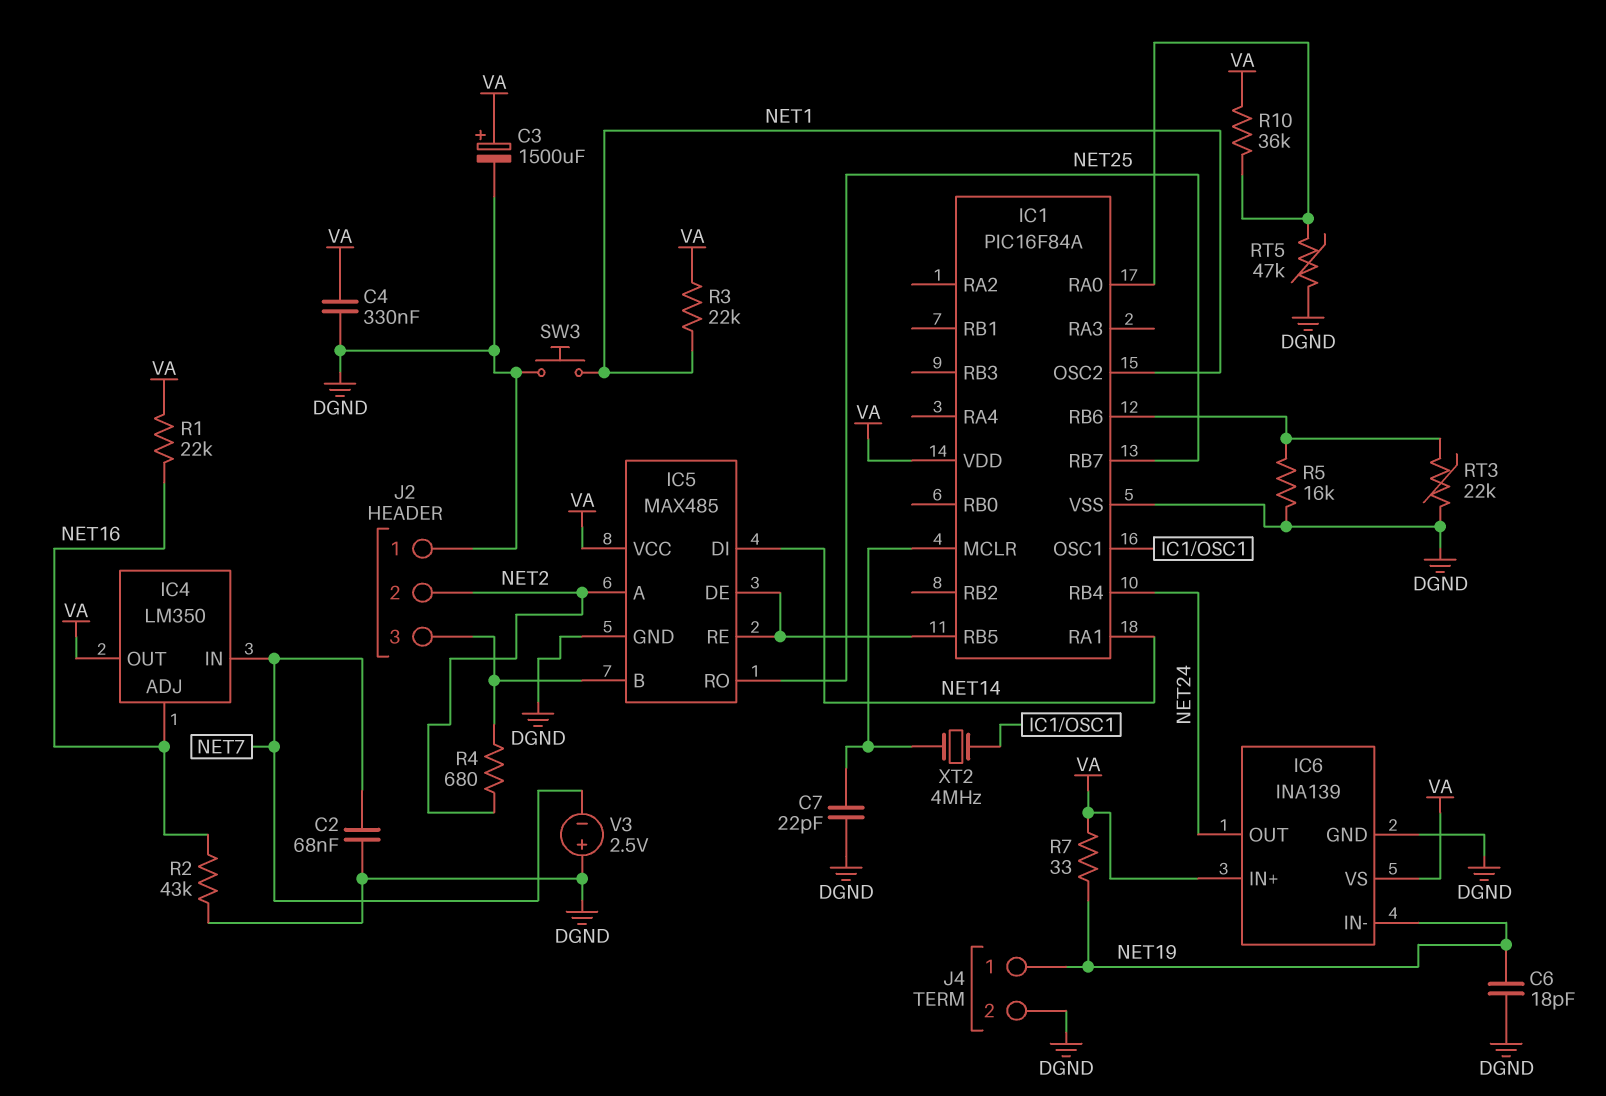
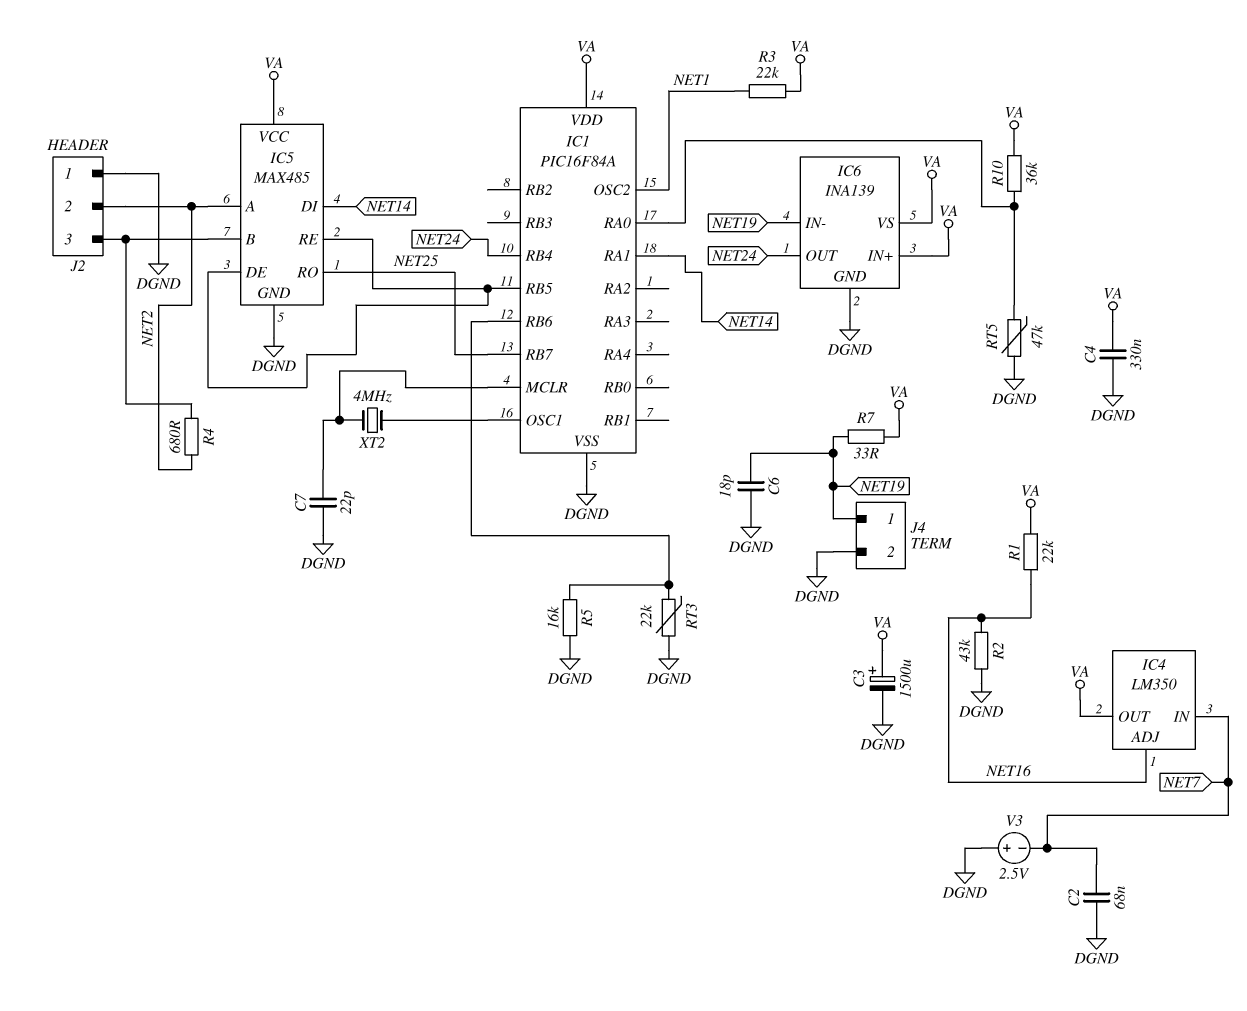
SW3: button (DGND, NET1) -> none

